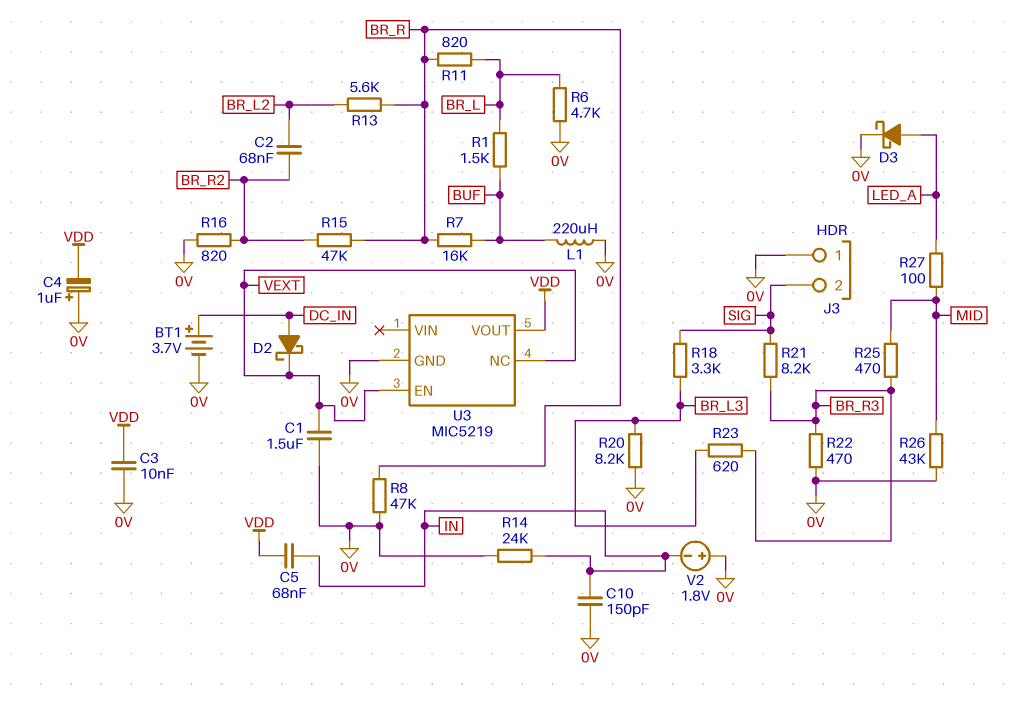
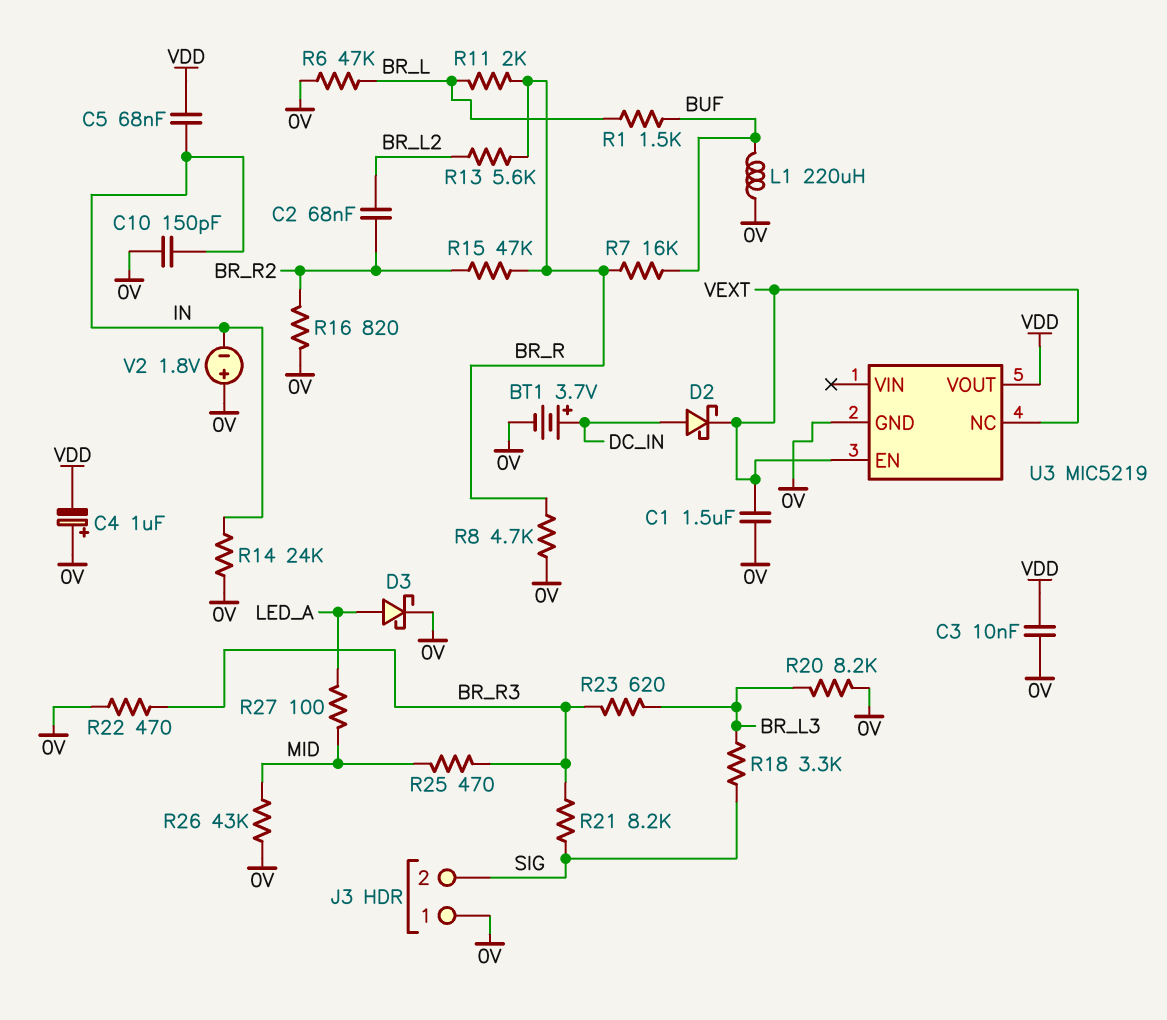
R6: 4.7k (0V, BR_L) -> 47k (0V, BR_L)
R8: 47k (0V, BR_R) -> 4.7k (0V, BR_R)
R11: 820 (BR_L, BR_R) -> 2k (BR_L, BR_R)

